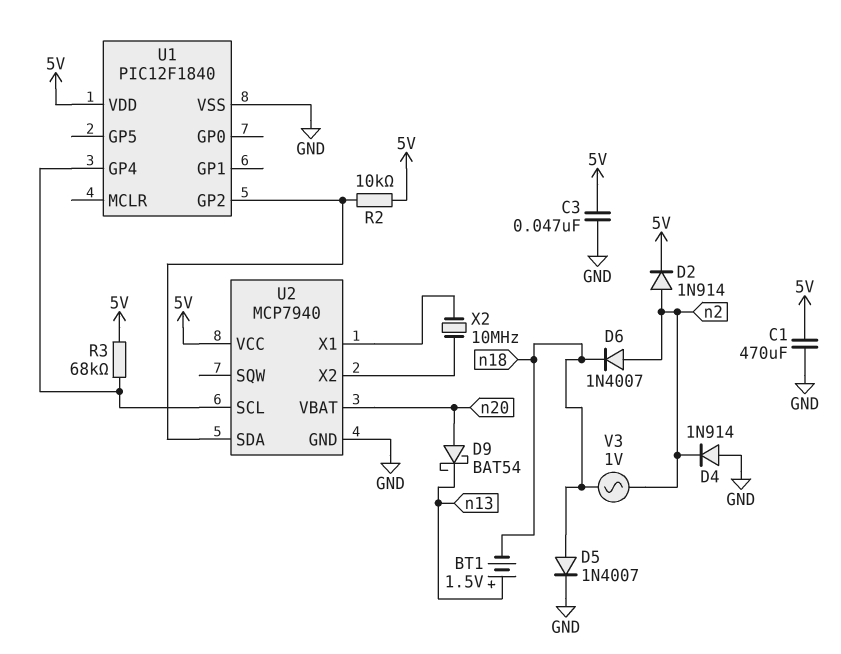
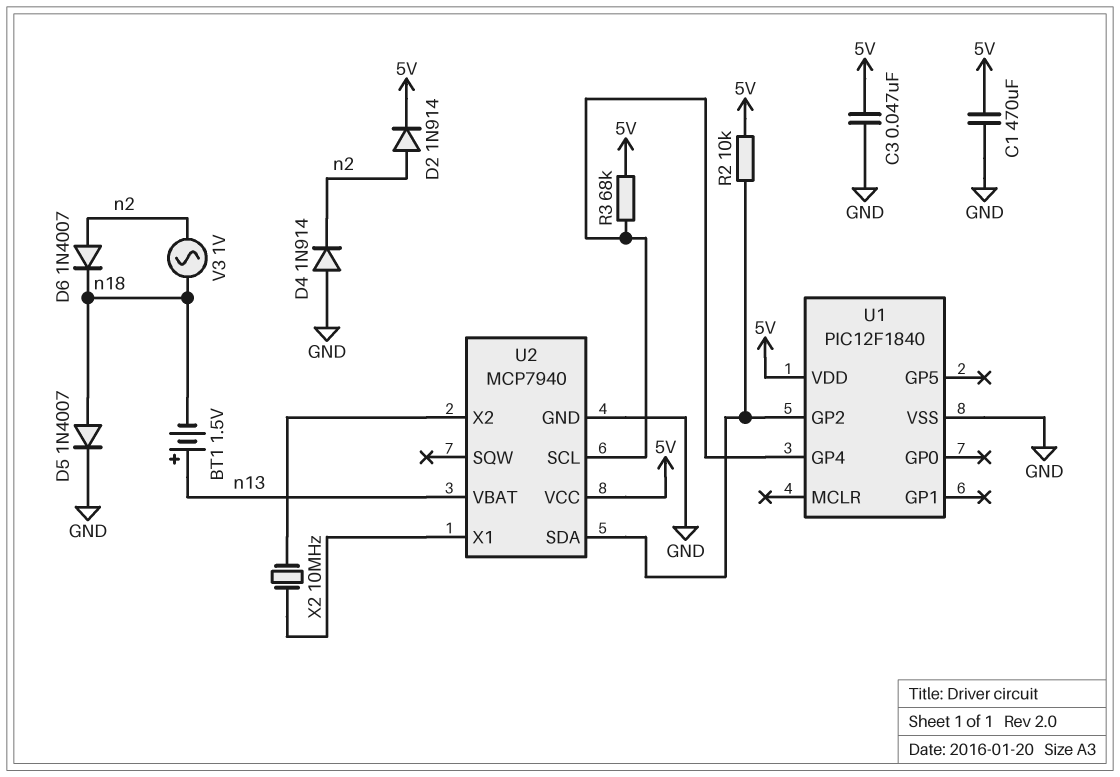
D9: schottky BAT54 (A n20, K n13) -> none
U2 pin VBAT: n20 -> n13

